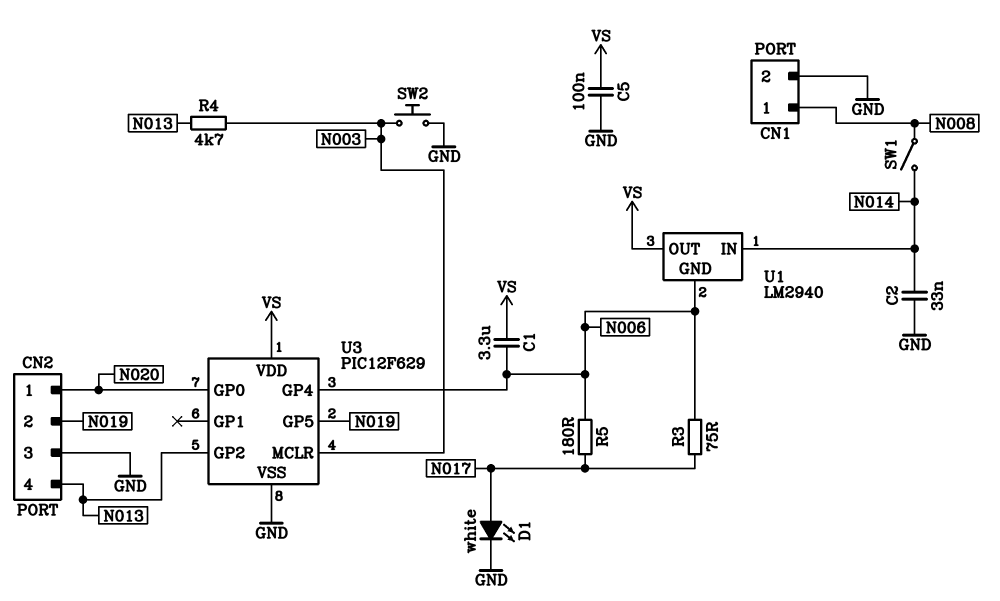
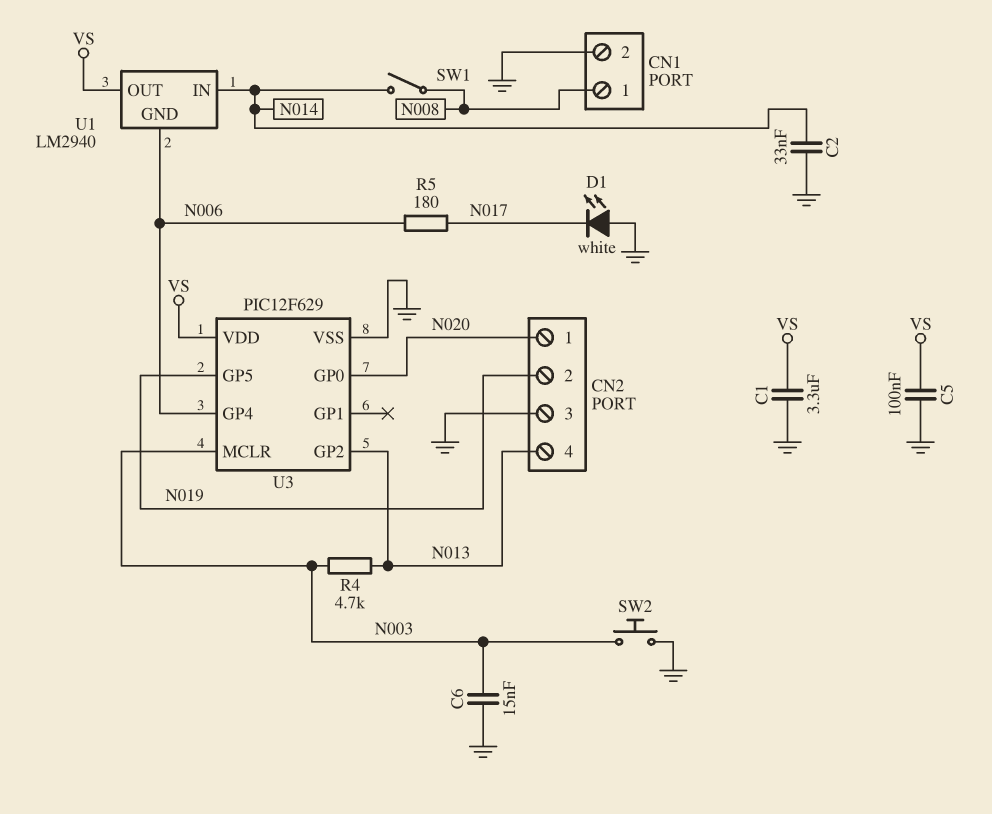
C1: 3.3uF (N006, VS) -> 3.3uF (GND, VS)
C6: none -> 15nF (GND, N003)
D1: LED white (A N017, K GND) -> LED white (A GND, K N017)
R3: 75 (N006, N017) -> none

